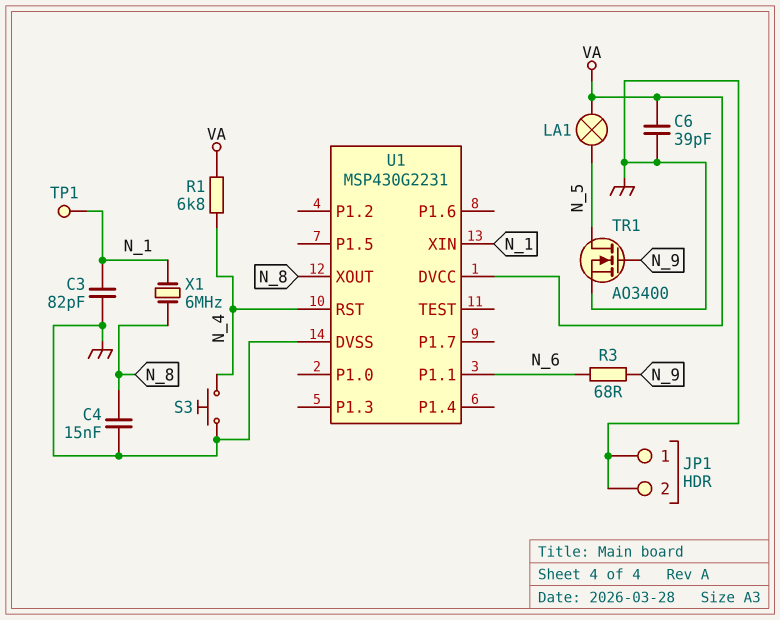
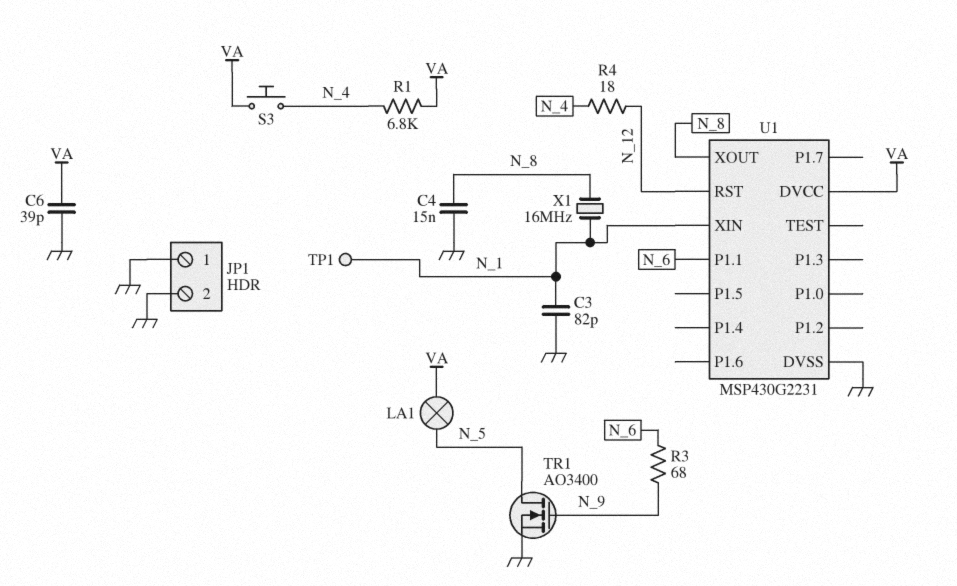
R4: none -> 18 (N_4, N_12)
S3: button (GND, N_4) -> button (N_4, VA)
U1 pin RST: N_4 -> N_12
X1: 6MHz (N_1, N_8) -> 16MHz (N_1, N_8)

